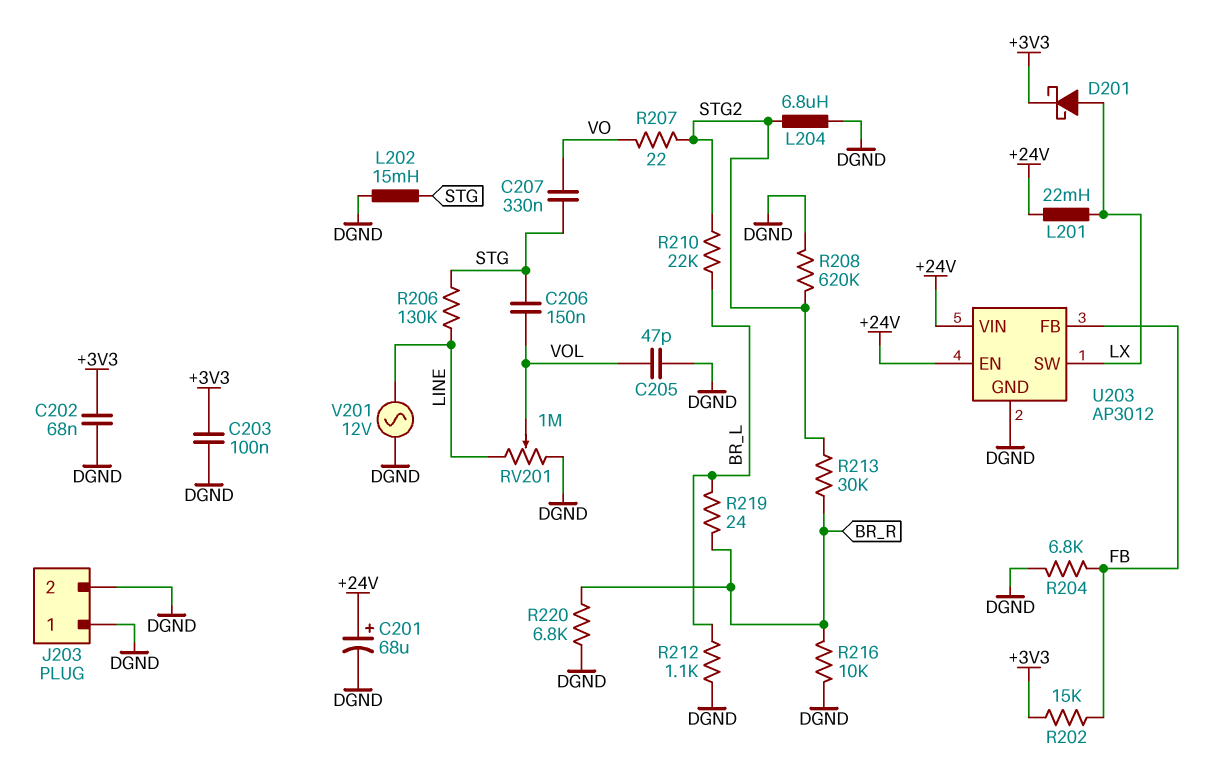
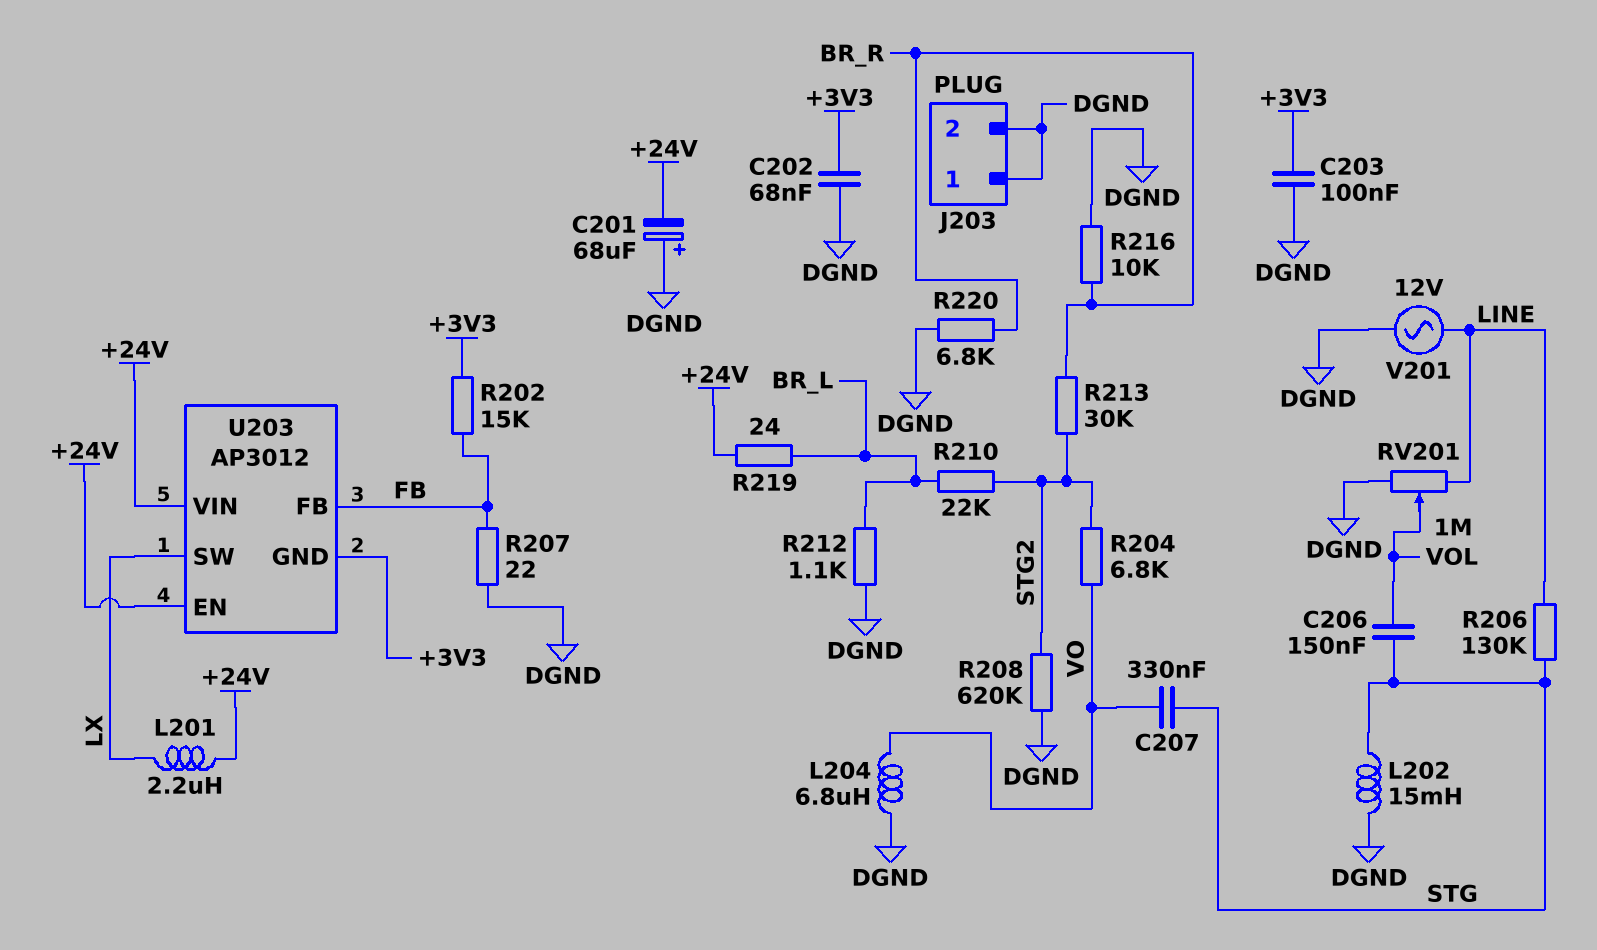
C201: 68uF (plus +24V, minus DGND) -> 68uF (plus DGND, minus +24V)
C205: 47pF (DGND, VOL) -> none
D201: schottky (A LX, K +3V3) -> none
L201: 22mH (+24V, LX) -> 2.2uH (+24V, LX)
L204: 6.8uH (DGND, STG2) -> 6.8uH (DGND, VO)
R204: 6.8k (DGND, FB) -> 6.8k (STG2, VO)
R207: 22 (STG2, VO) -> 22 (DGND, FB)
R219: 24 (BR_L, BR_R) -> 24 (+24V, BR_L)
U203 pin GND: DGND -> +3V3

